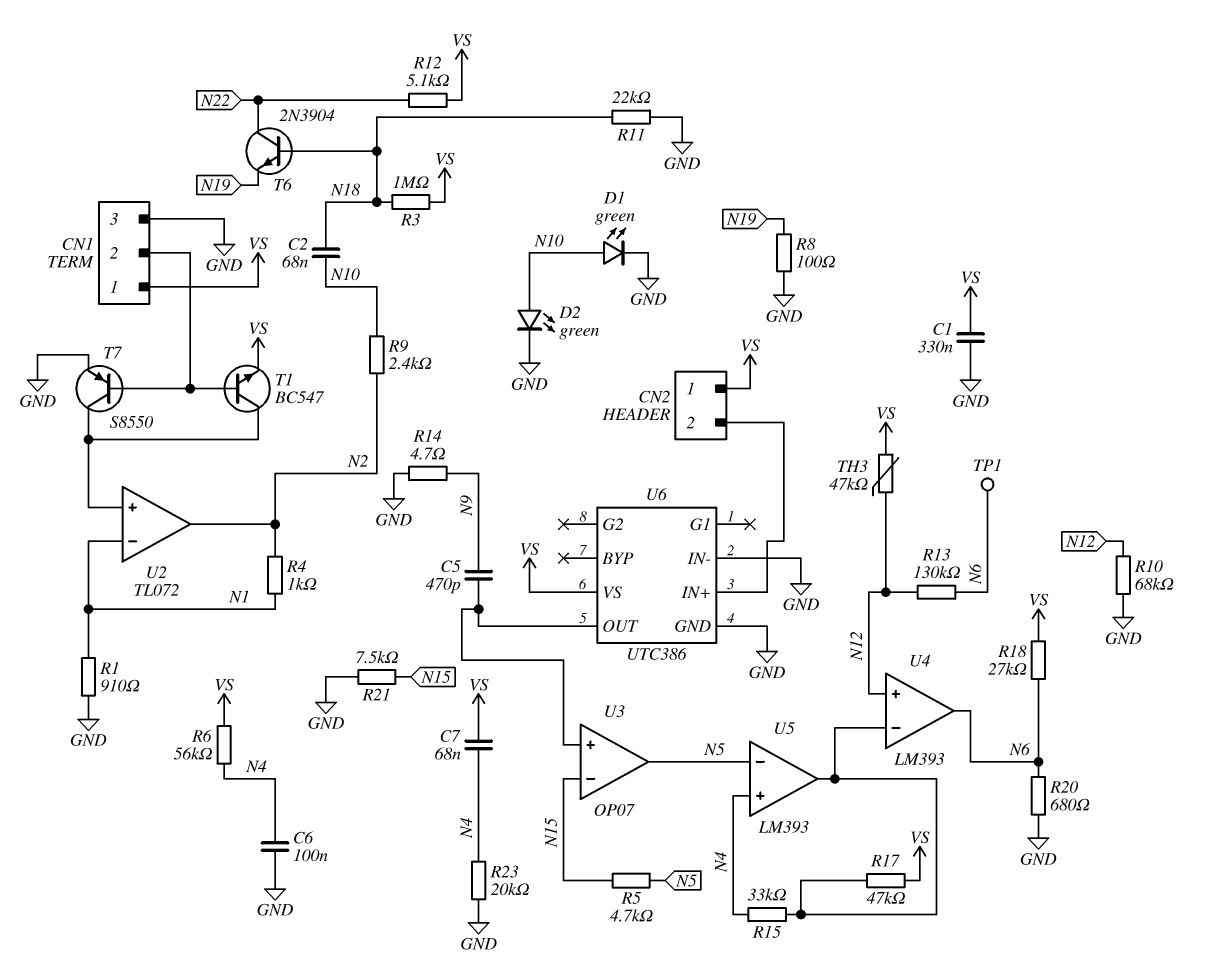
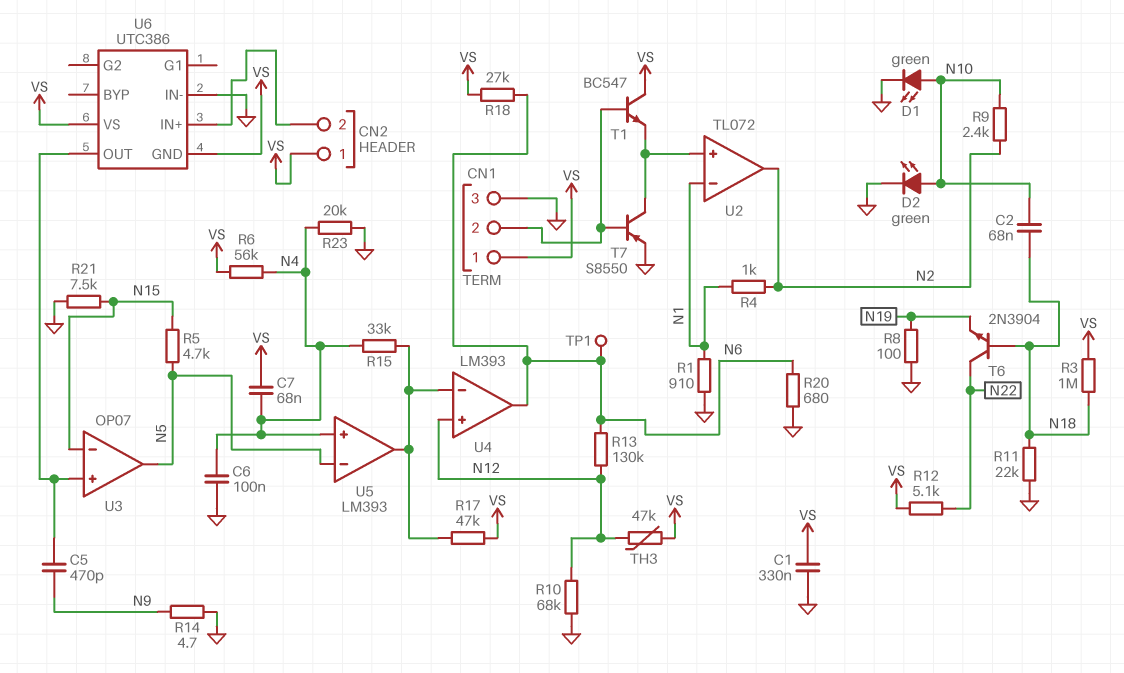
T1: NPN BC547 (B CN1/2, C U2/in+, E VS) -> NPN BC547 (B CN1/2, C VS, E U2/in+)
U6 pin GND: GND -> VS

